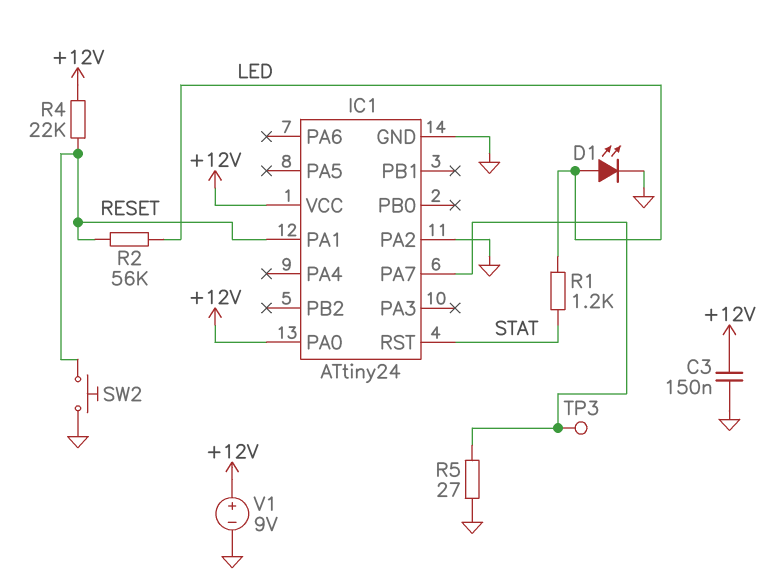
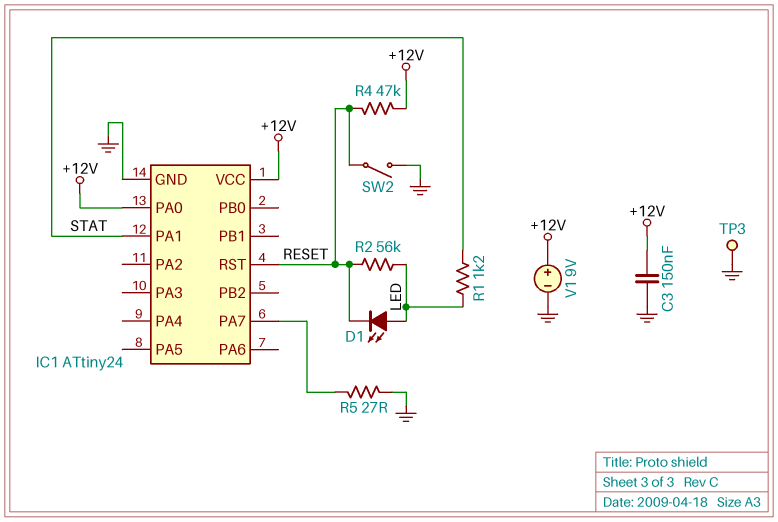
D1: LED (A LED, K GND) -> LED (A LED, K RESET)
IC1 pin PA1: RESET -> STAT
IC1 pin PA2: GND -> none
IC1 pin RST: STAT -> RESET
R4: 22k (+12V, RESET) -> 47k (+12V, RESET)
SW2: button (GND, RESET) -> switch (GND, RESET)
TP3: test point (IC1/PA7) -> test point (GND)

